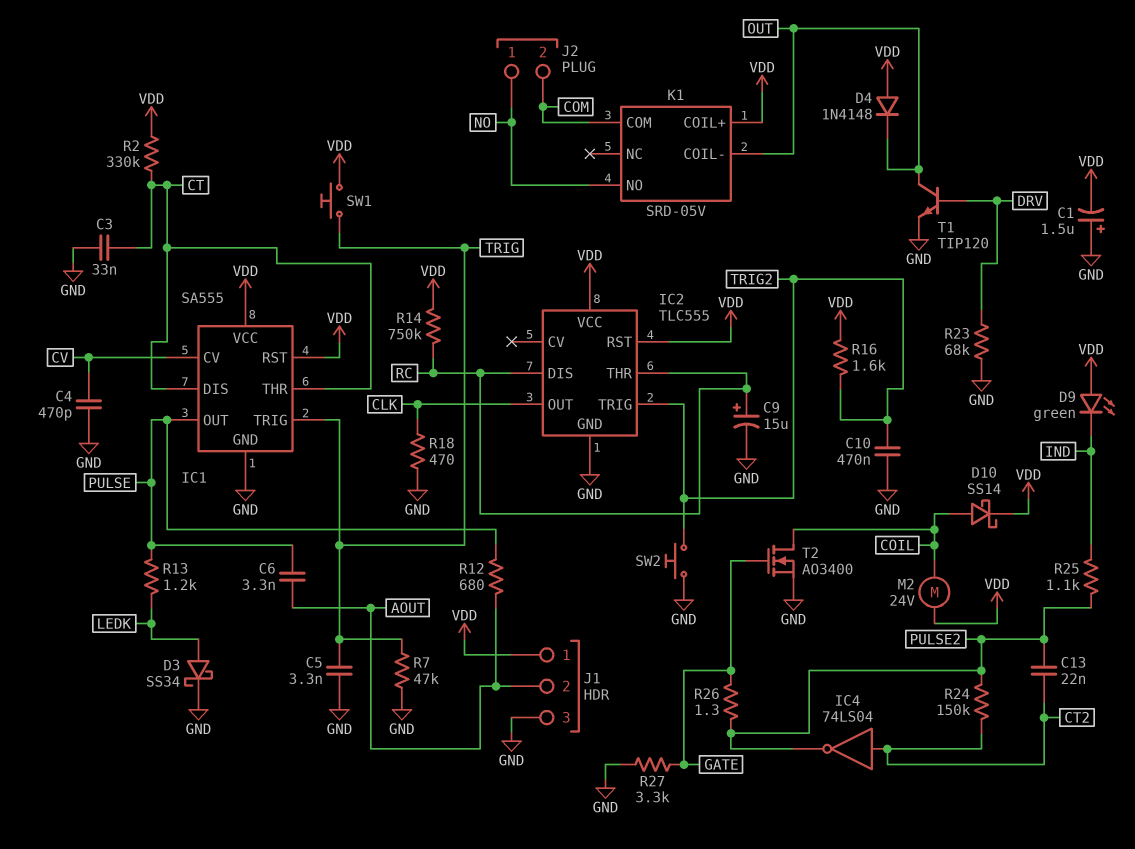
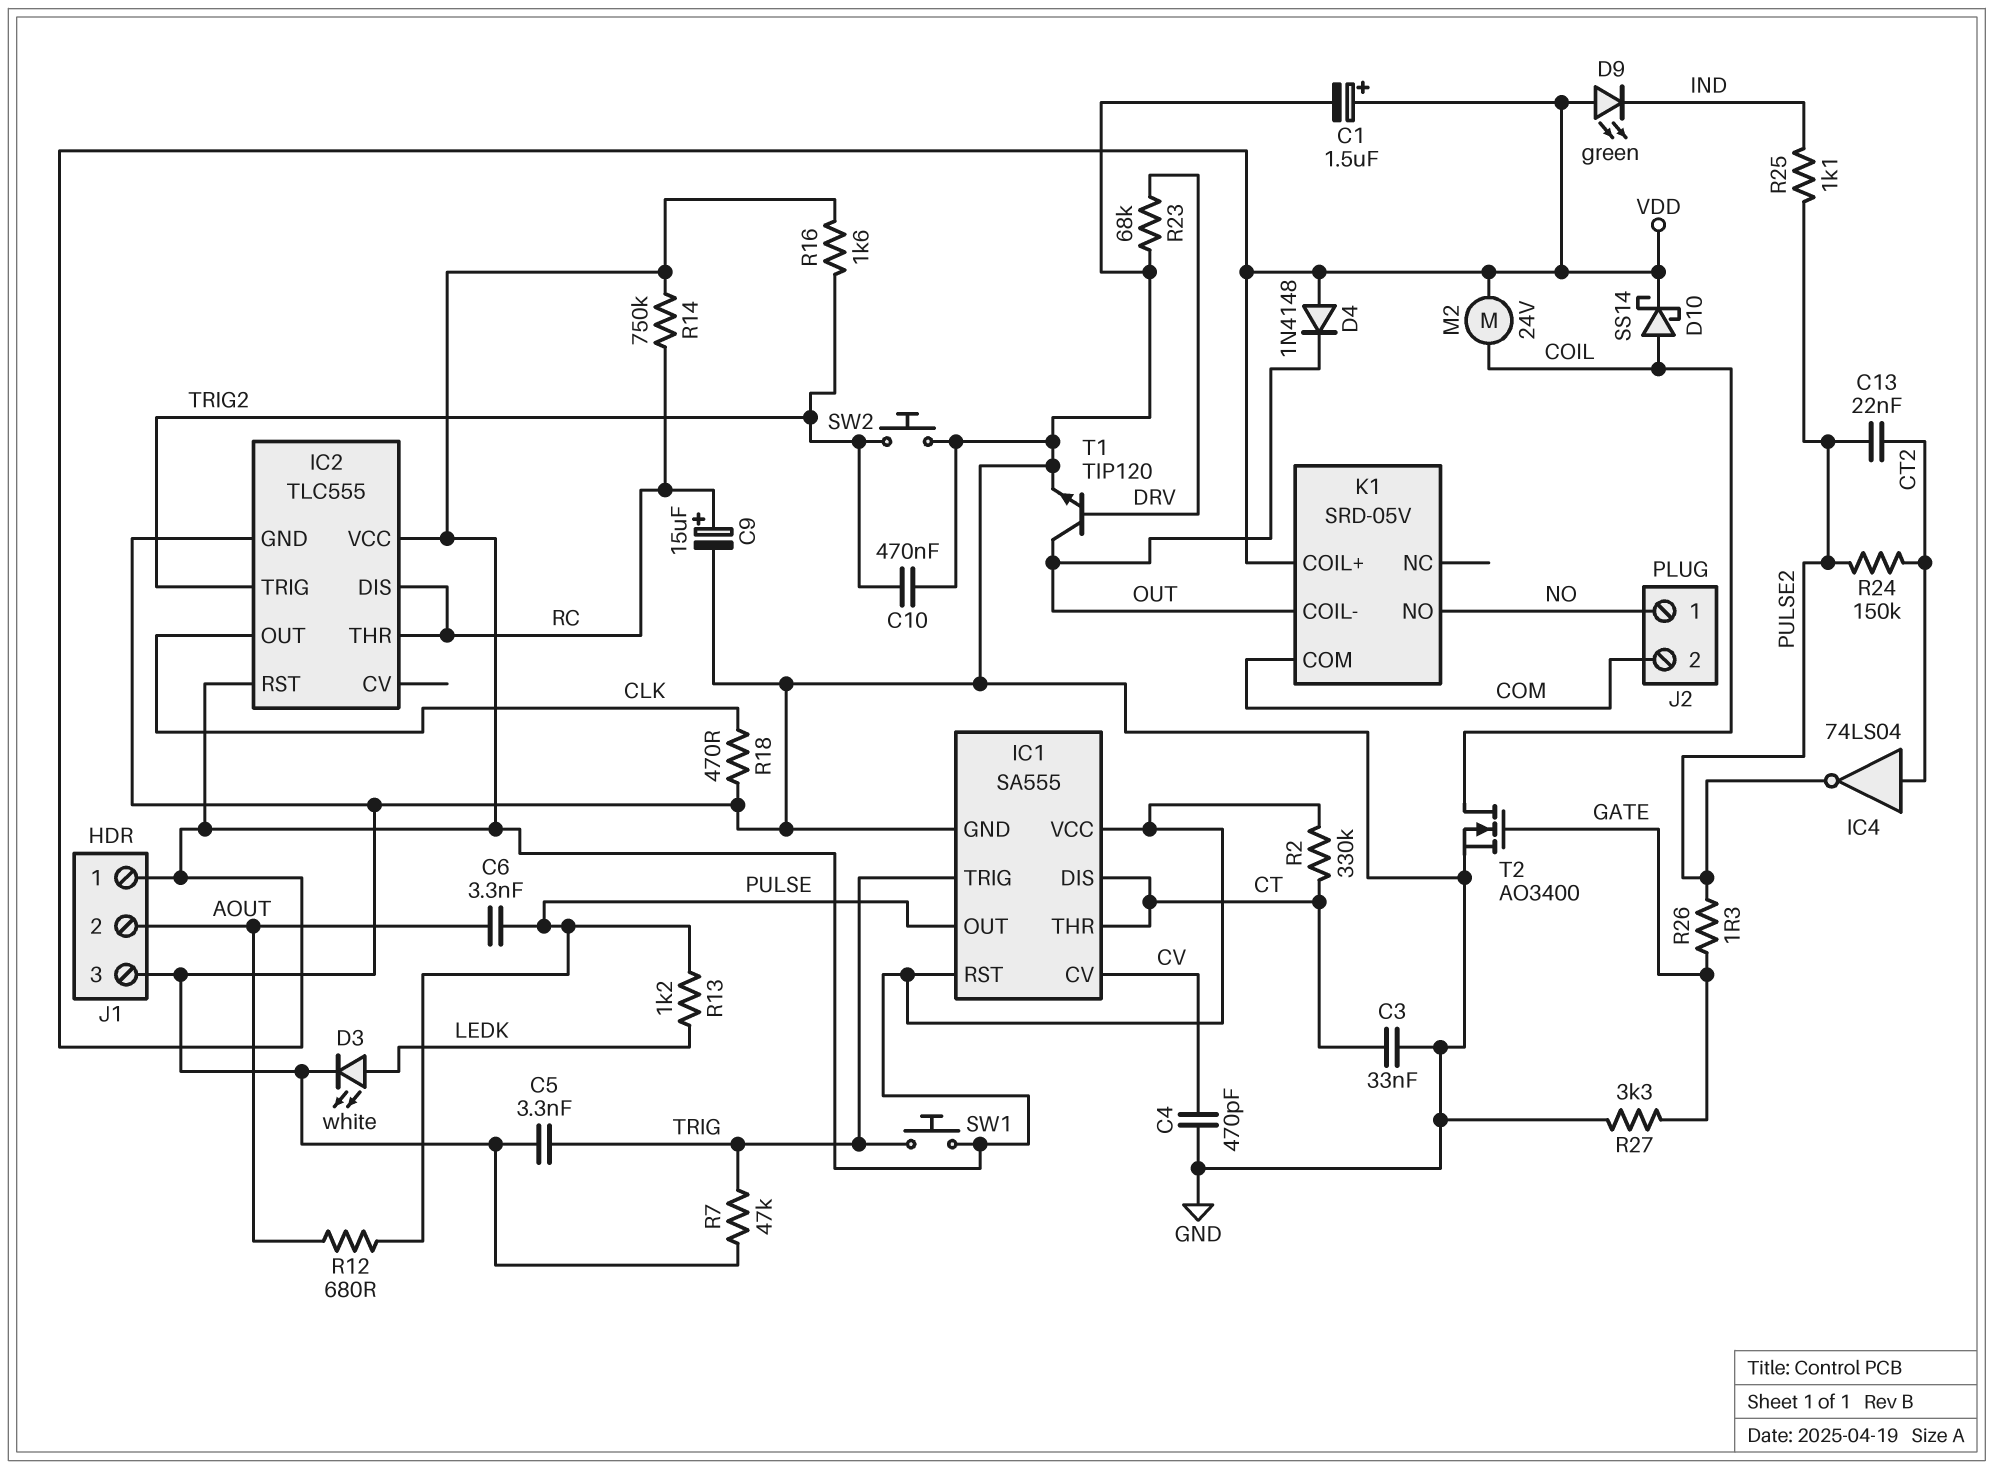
C1: 1.5uF (plus GND, minus VDD) -> 1.5uF (plus VDD, minus GND)
D3: schottky SS34 (A LEDK, K GND) -> LED white (A LEDK, K GND)

